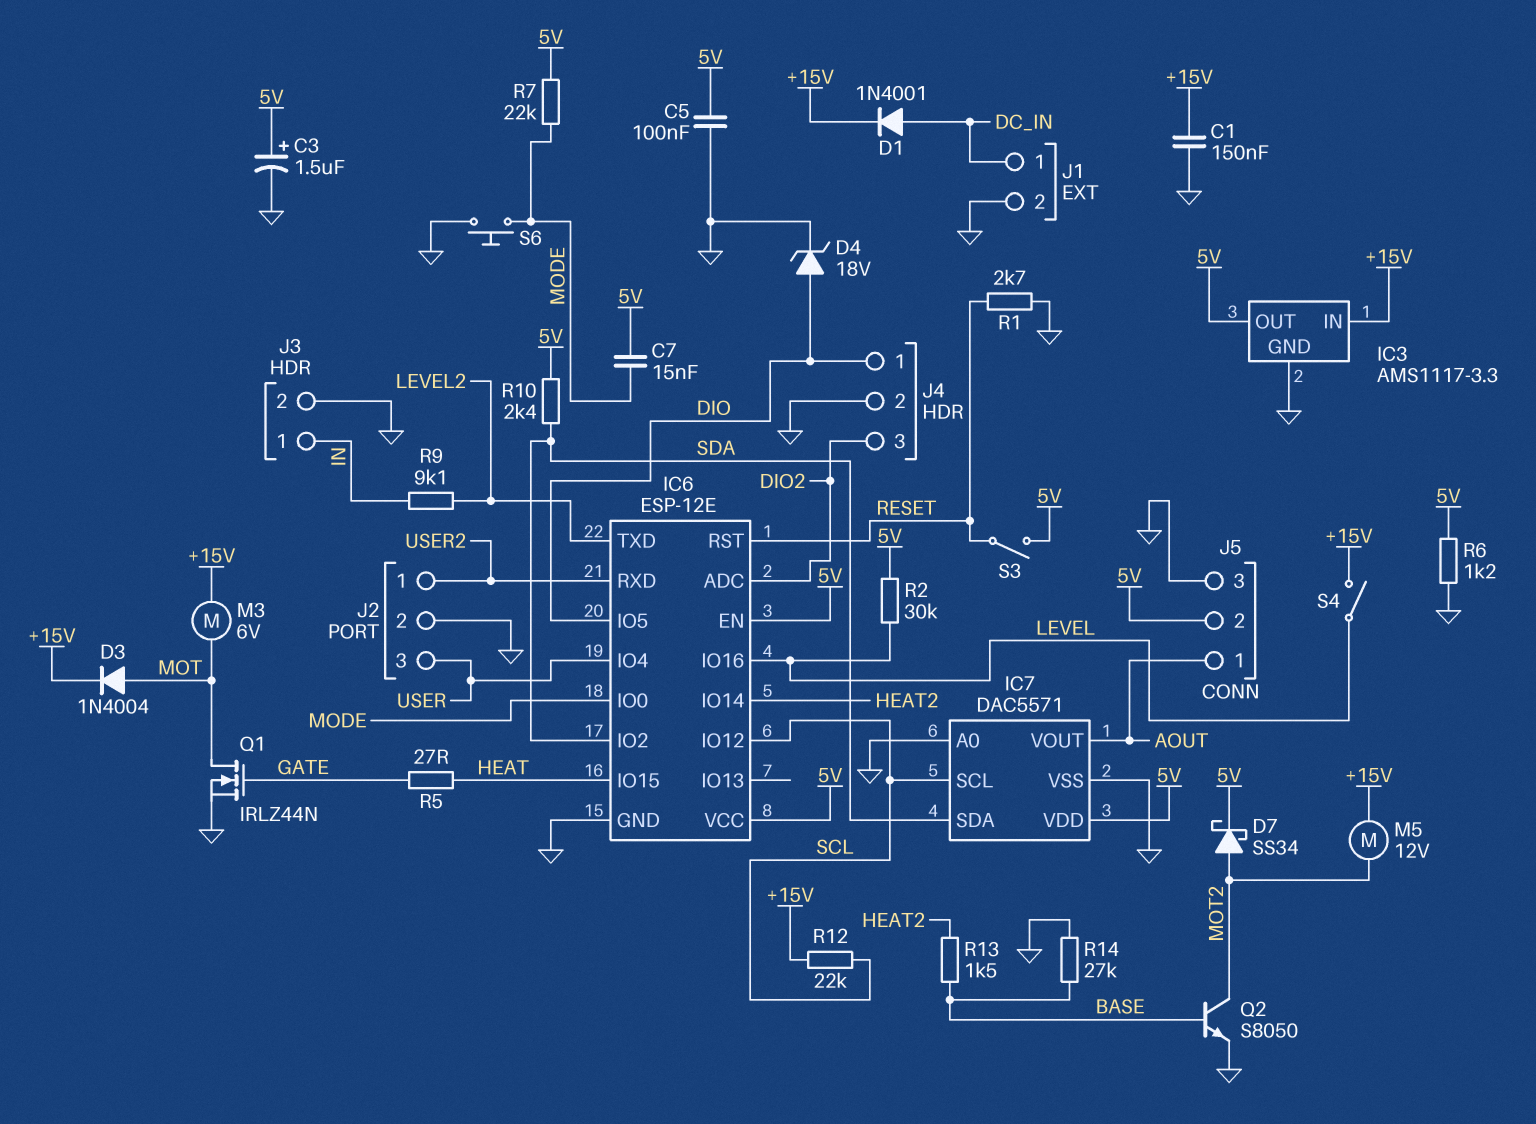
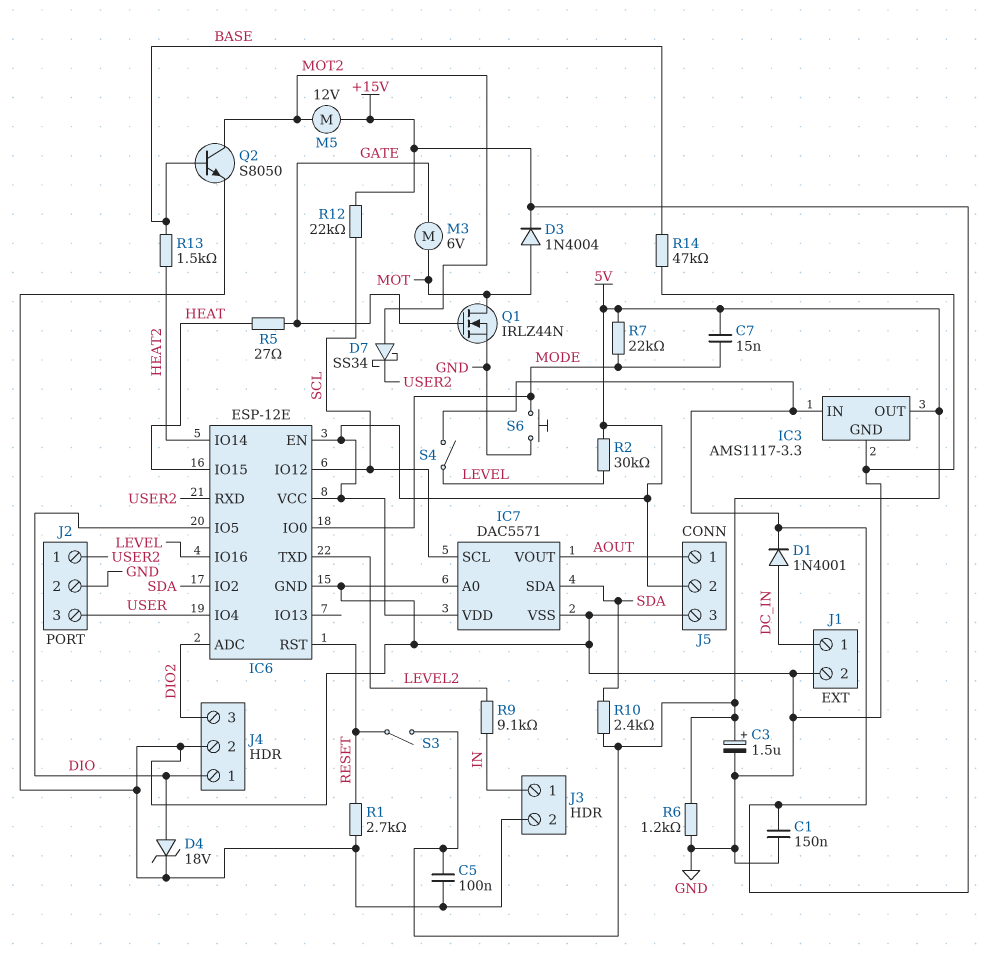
D7: schottky SS34 (A MOT2, K 5V) -> schottky SS34 (A MOT2, K USER2)
M3: motor 6V (+15V, MOT) -> motor 6V (GATE, MOT)
R14: 27k (BASE, GND) -> 47k (BASE, GND)

